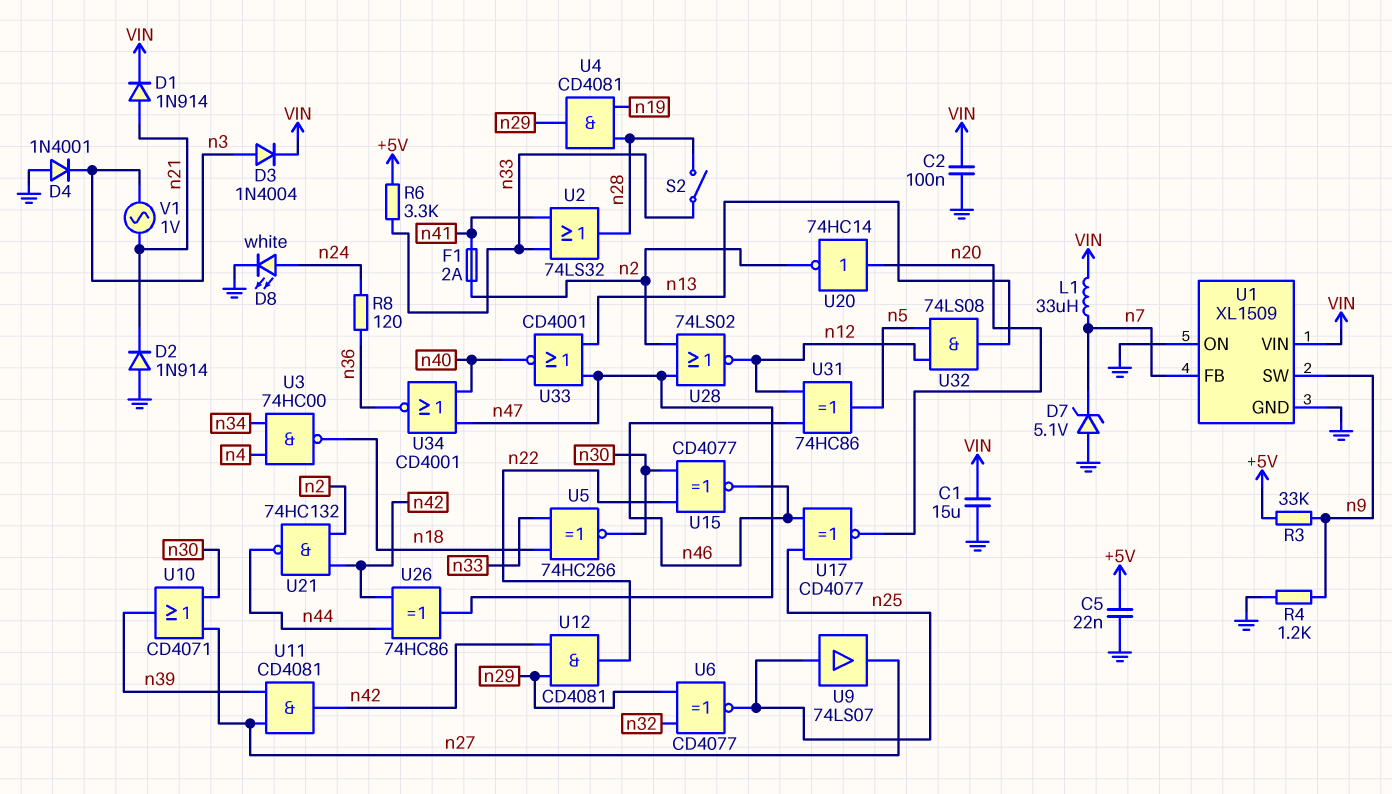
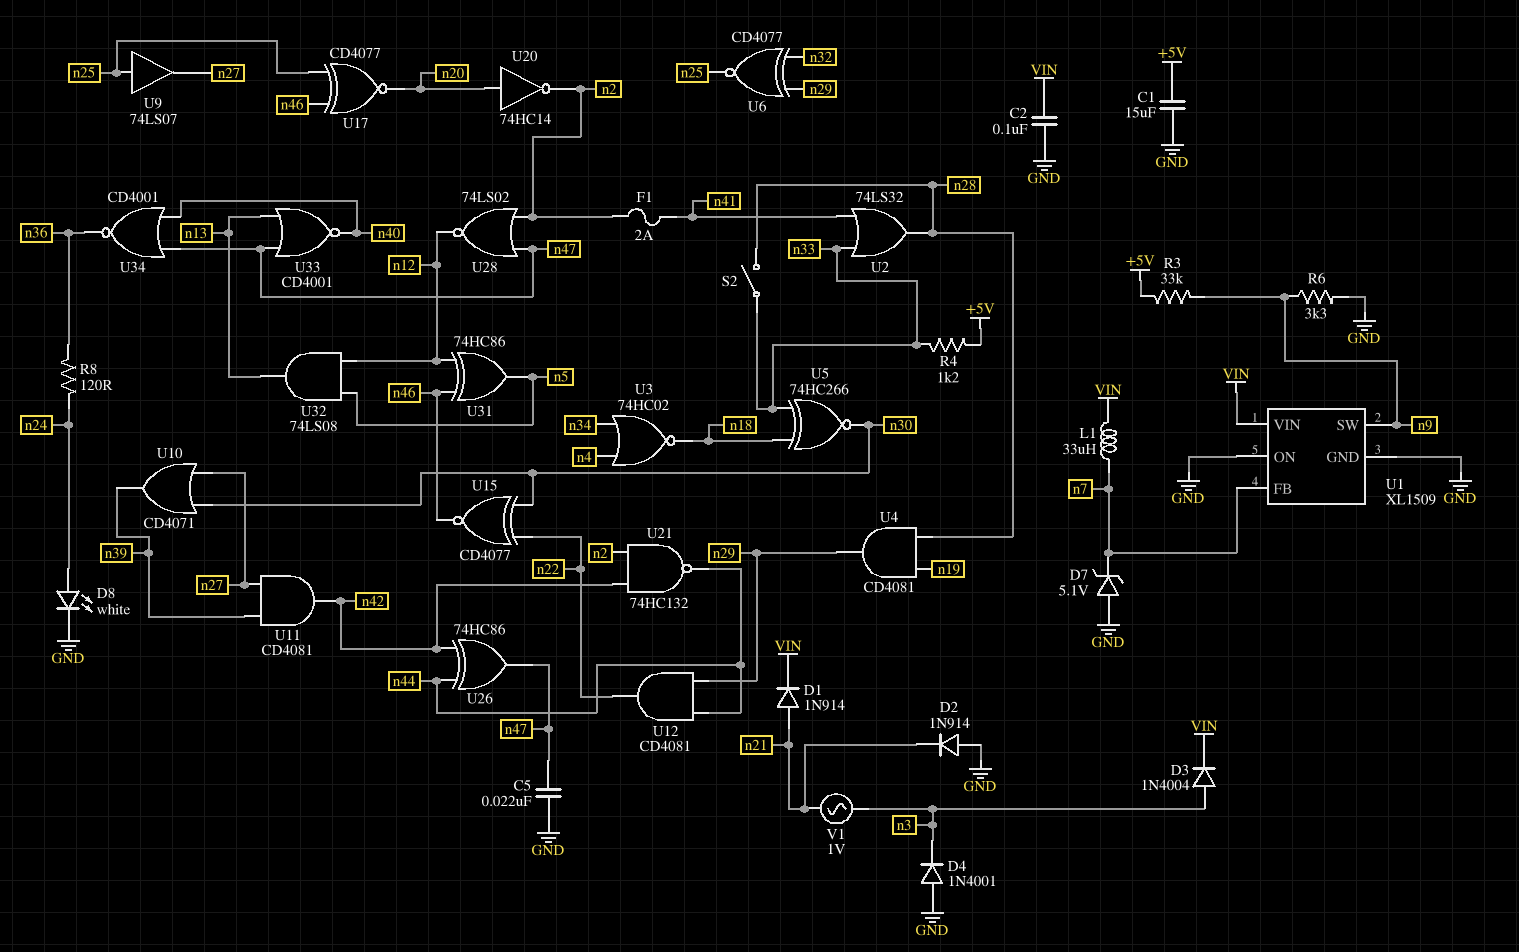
C1: 15uF (GND, VIN) -> 15uF (+5V, GND)
C5: 22nF (+5V, GND) -> 22nF (GND, n47)
R4: 1.2k (GND, n9) -> 1.2k (+5V, n33)
R6: 3.3k (+5V, n33) -> 3.3k (GND, n9)
U3: NAND 74HC00 (in n4, in n34, out n18) -> NOR 74HC02 (in n4, in n34, out n18)
U12: AND CD4081 (in n29, in n42, out n22) -> AND CD4081 (in n29, in n44, out n22)

